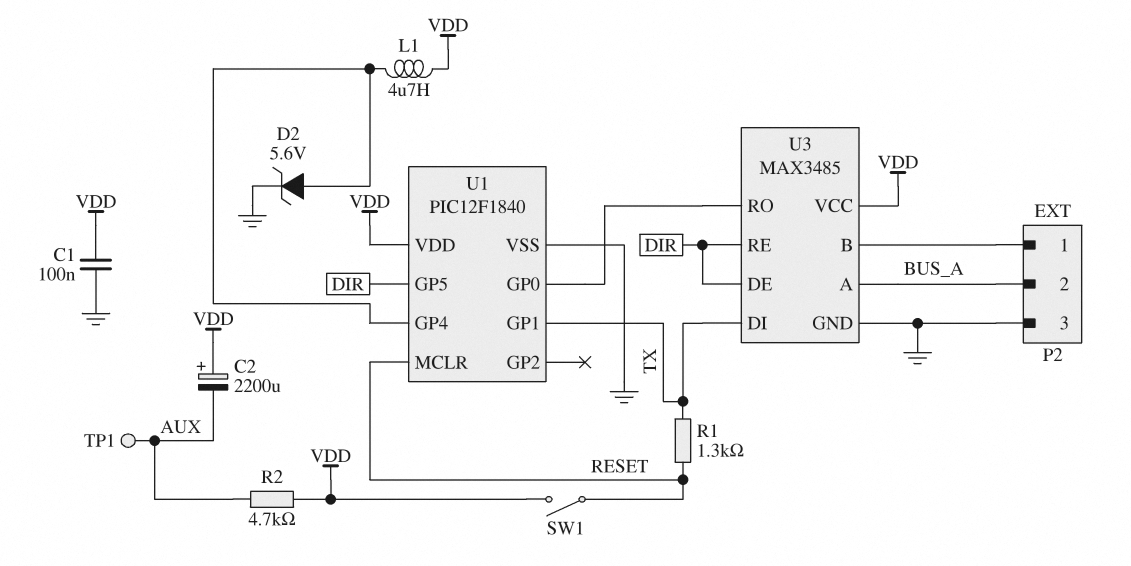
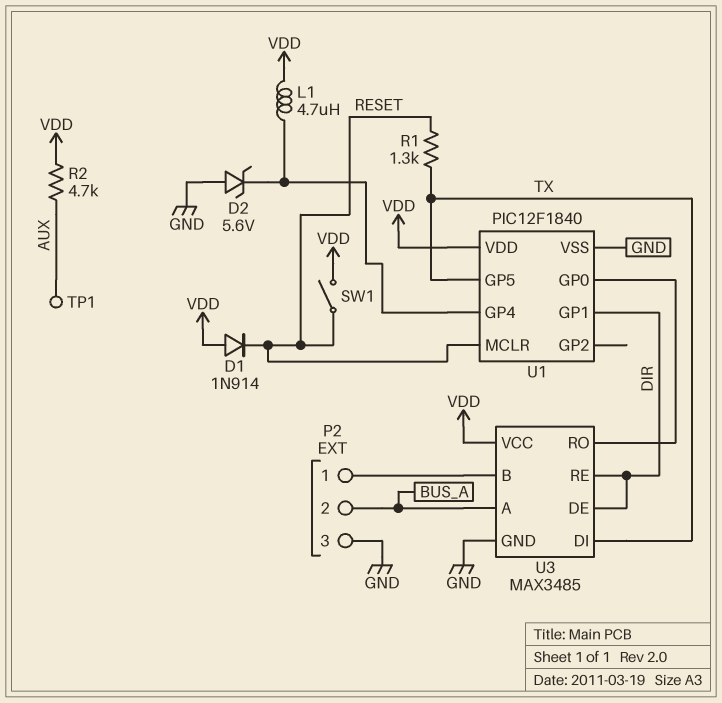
C1: 100nF (GND, VDD) -> none
C2: 2200uF (plus VDD, minus AUX) -> none
D1: none -> diode 1N914 (A VDD, K RESET)
D2: zener 5.6V (A U1/GP4, K GND) -> zener 5.6V (A GND, K U1/GP4)
U1 pin GP1: TX -> DIR
U1 pin GP5: DIR -> TX

